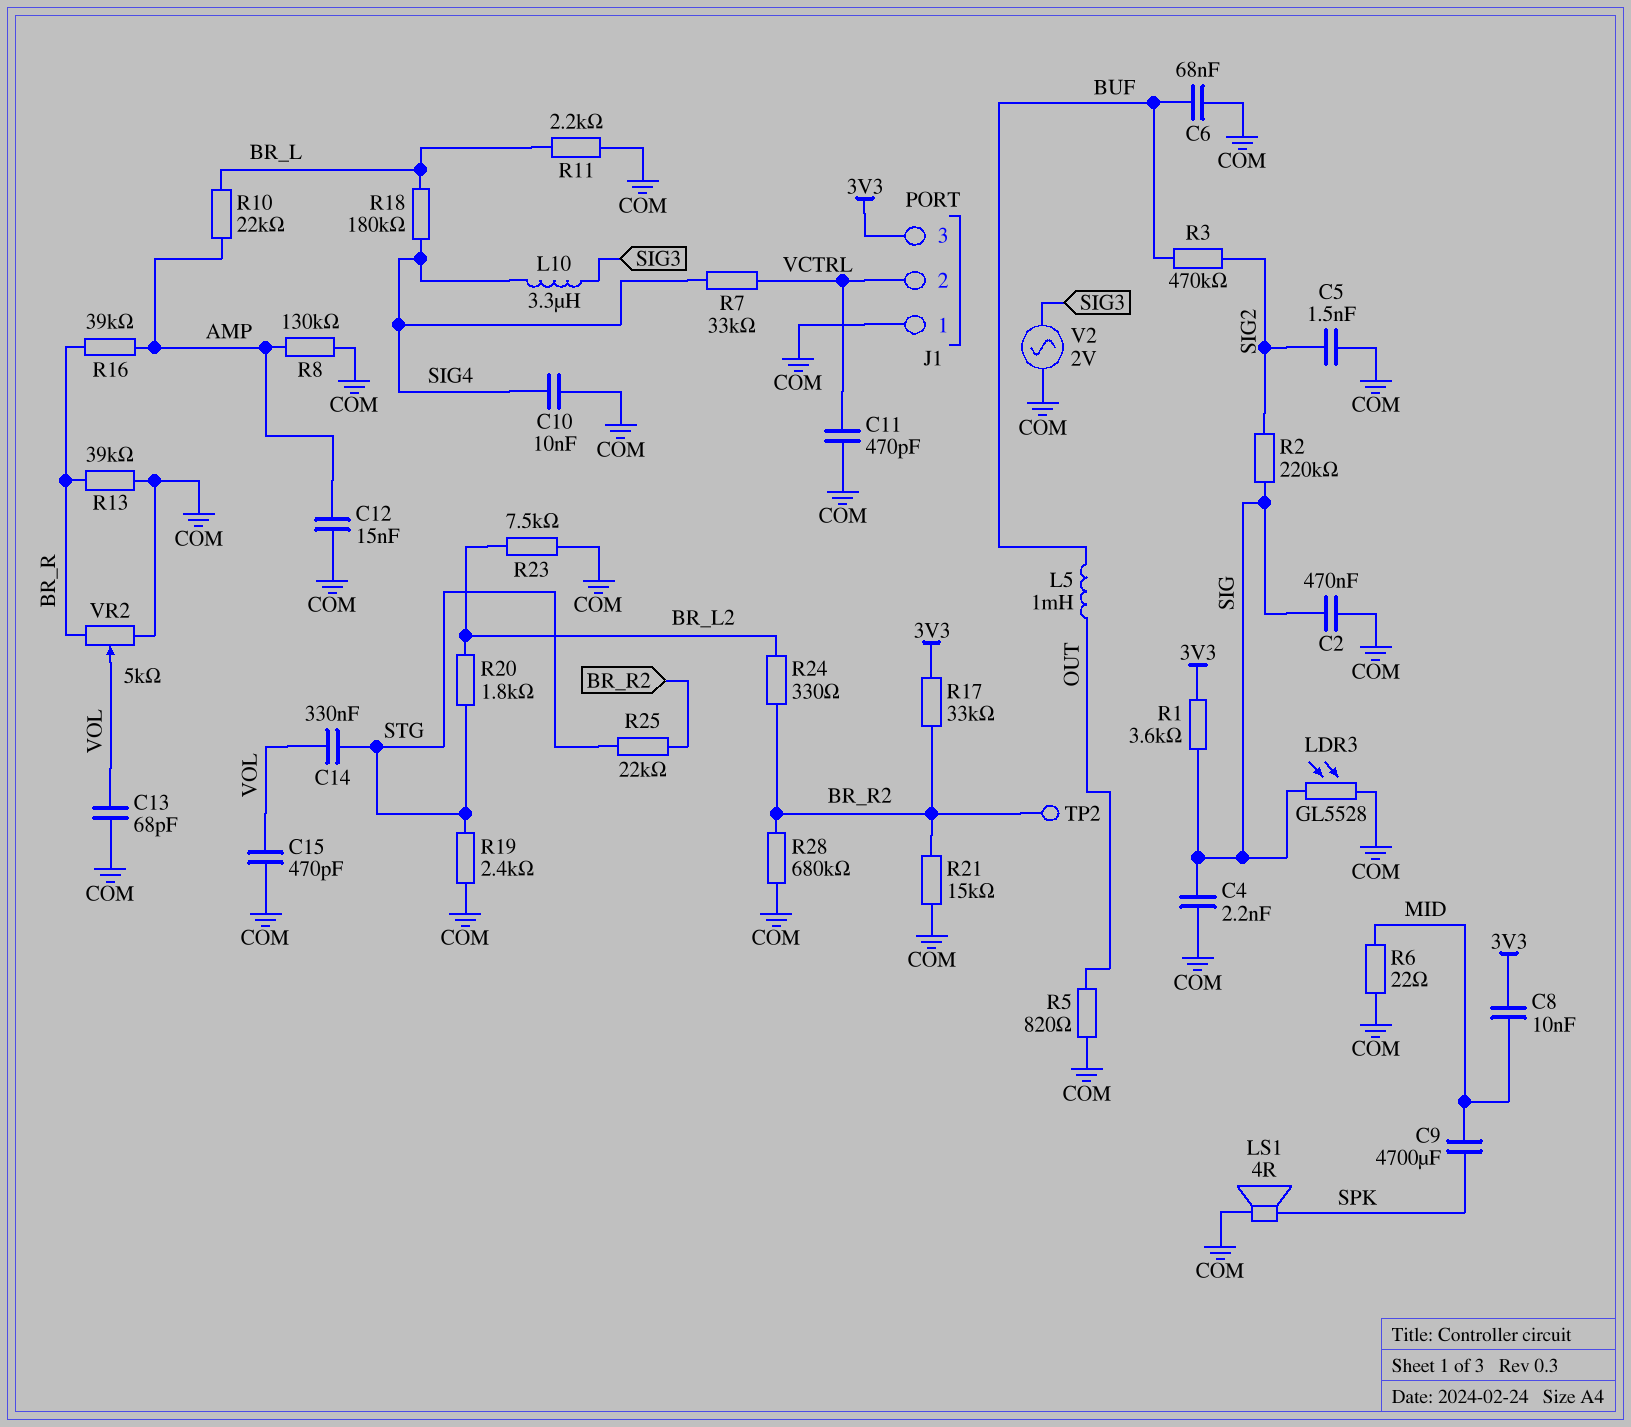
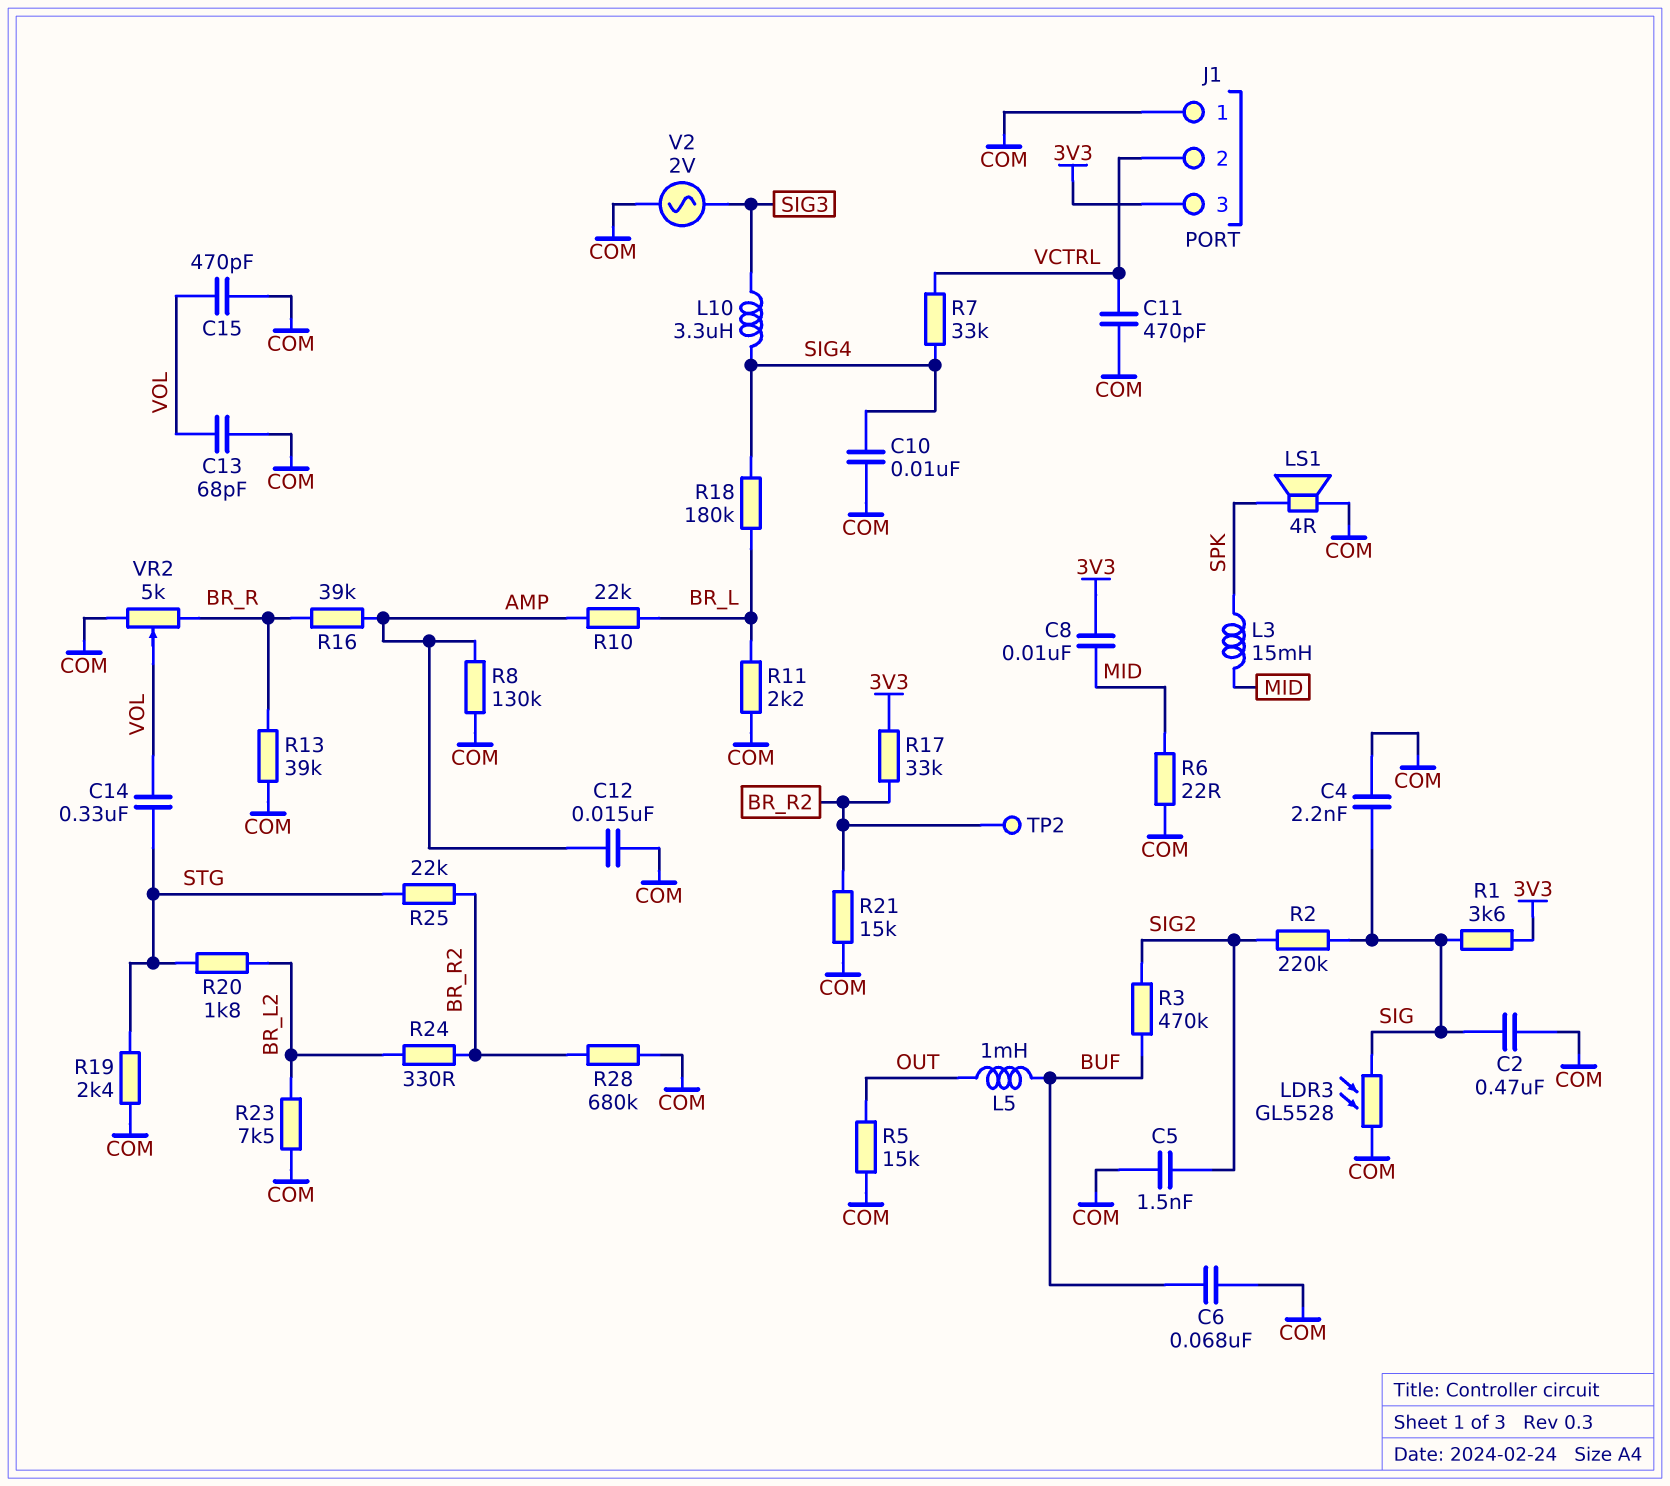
C9: 4700uF (MID, SPK) -> none
L3: none -> 15mH (MID, SPK)
R5: 820 (COM, OUT) -> 15k (COM, OUT)

